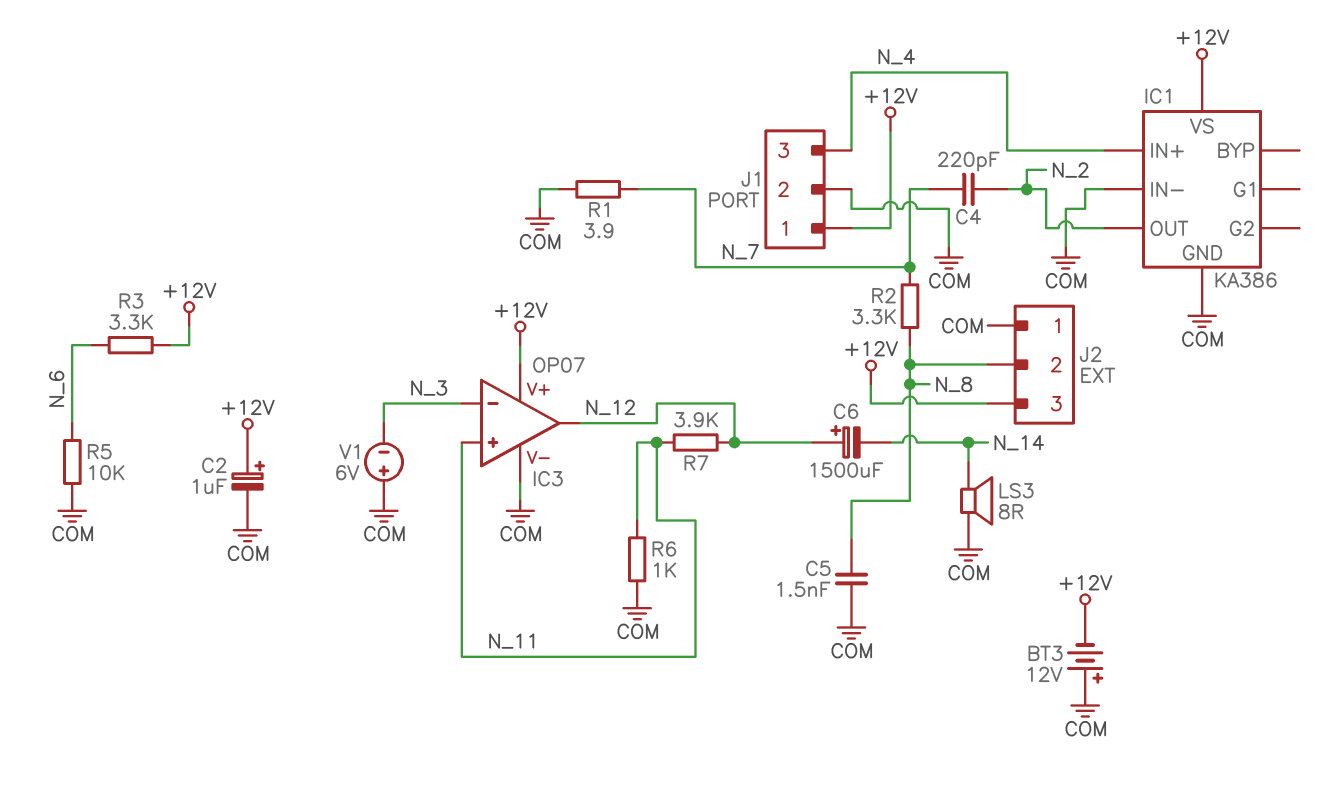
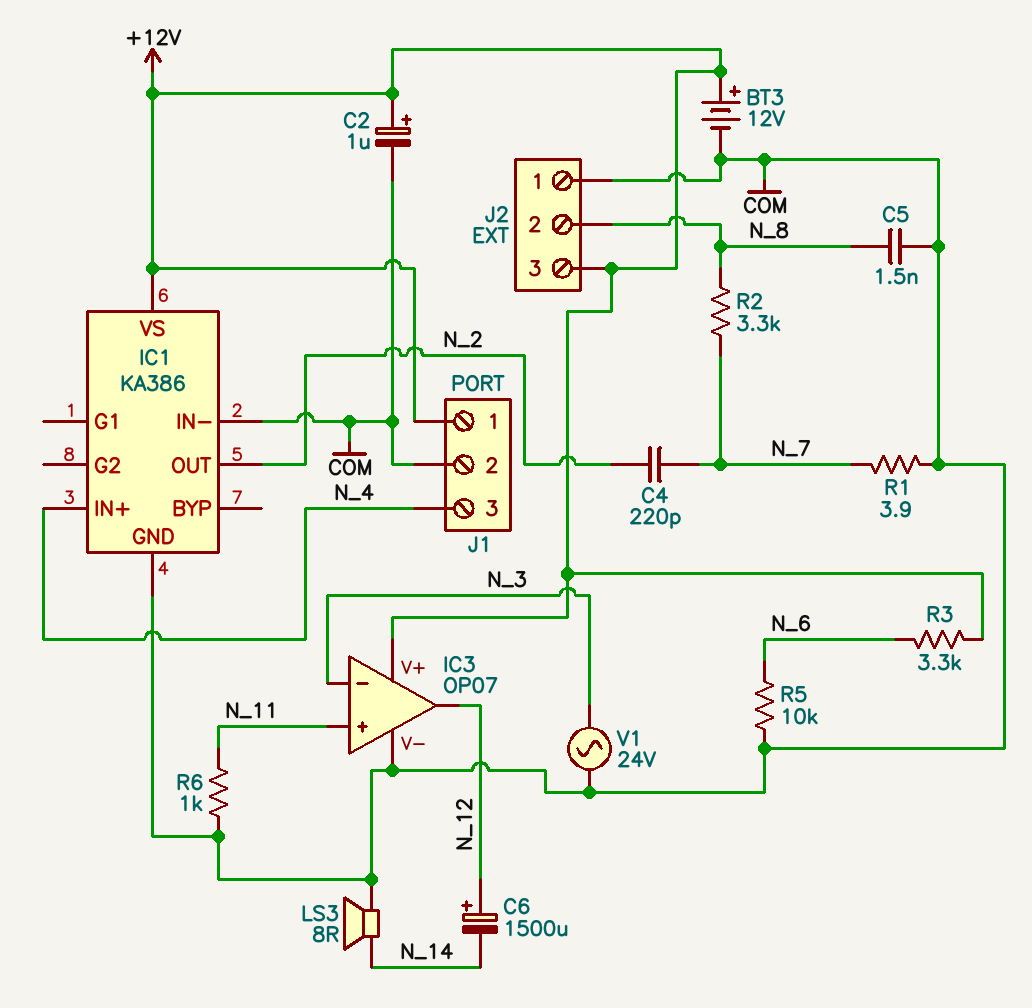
BT3: 12V (plus COM, minus +12V) -> 12V (plus +12V, minus COM)
R7: 3.9k (N_11, N_12) -> none
V1: 6V (plus COM, minus N_3) -> AC 24V (COM, N_3)

